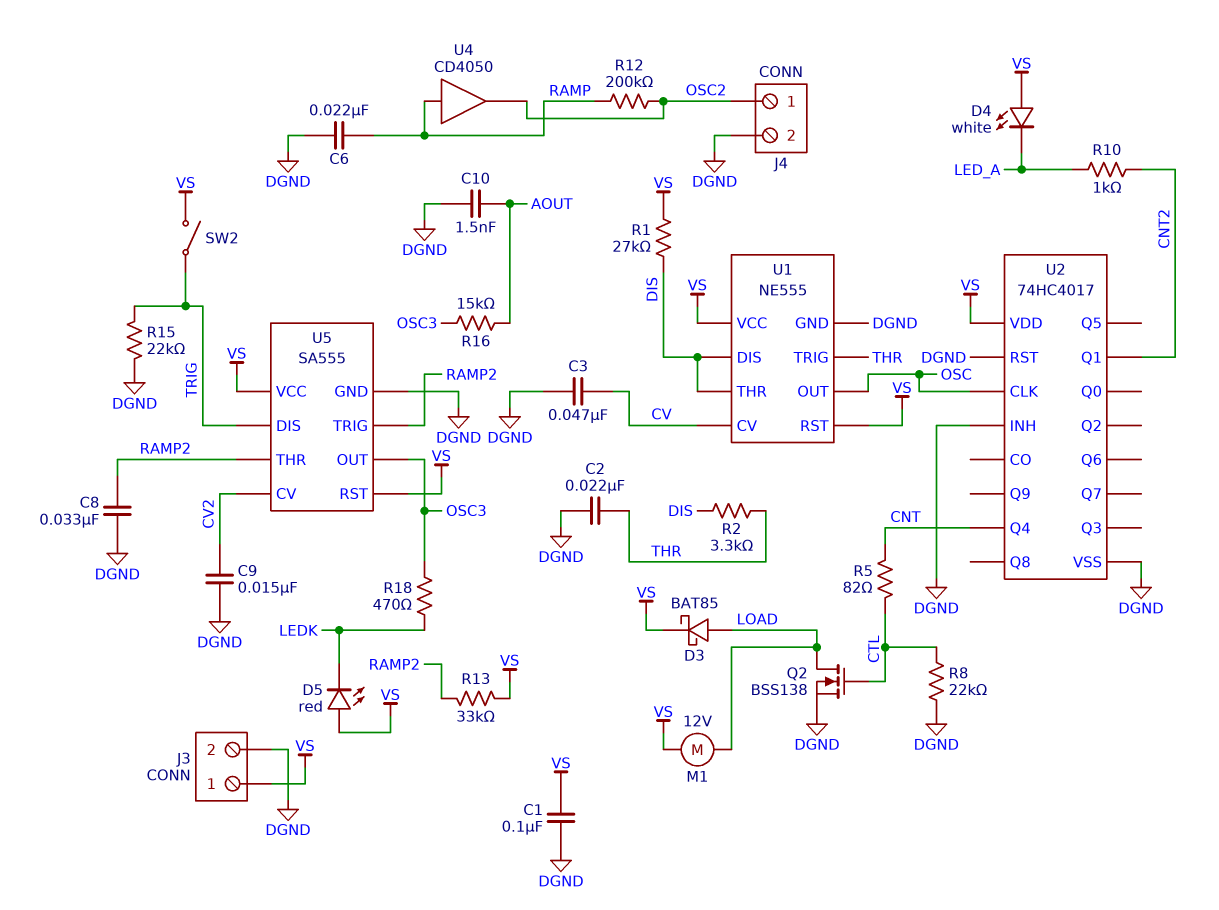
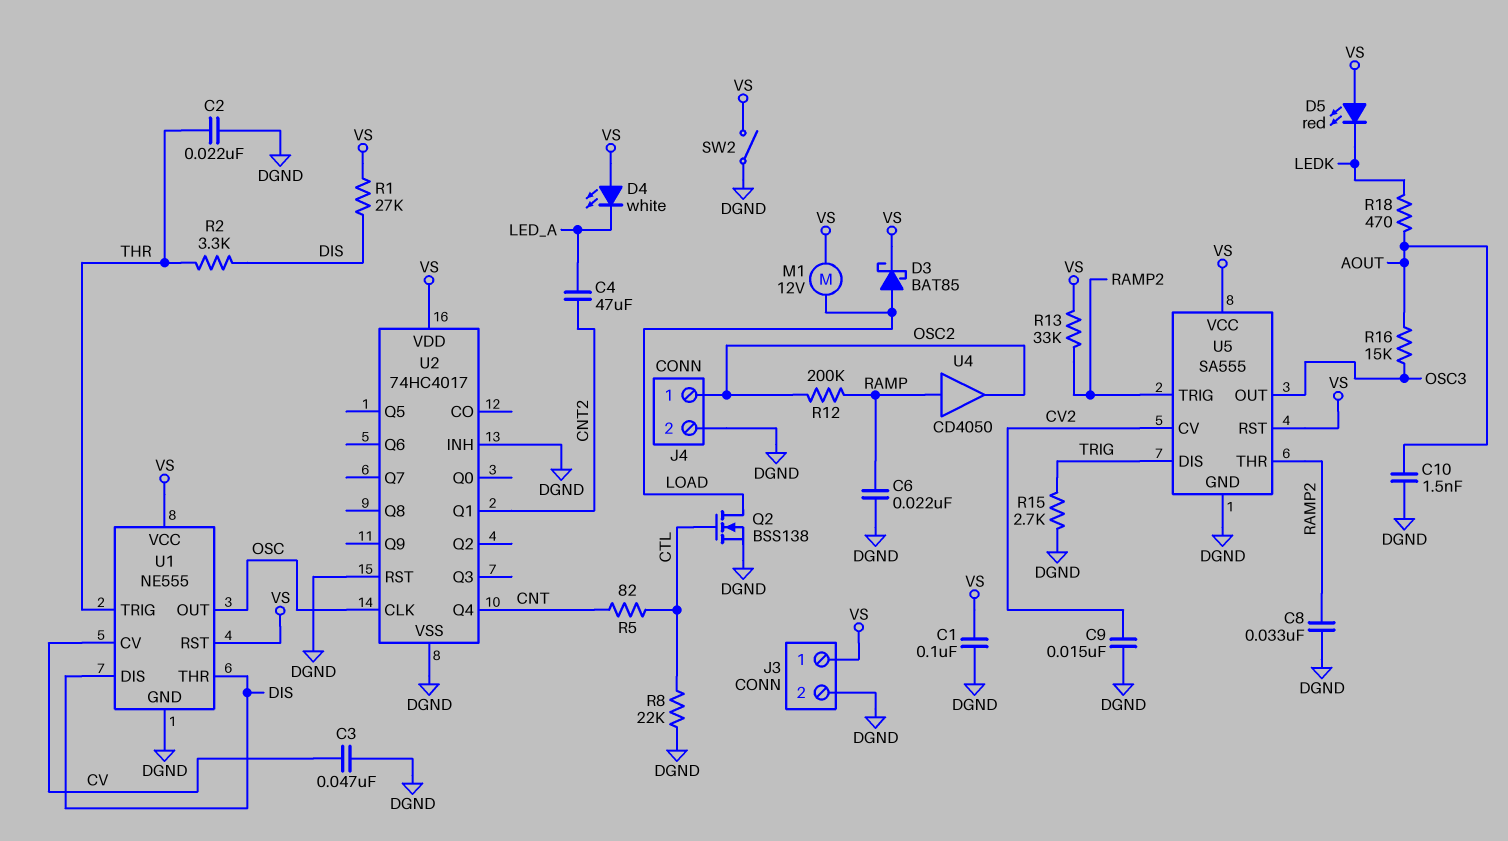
C4: none -> 47uF (CNT2, LED_A)
R10: 1k (CNT2, LED_A) -> none
R15: 22k (DGND, TRIG) -> 2.7k (DGND, TRIG)
R18: 470 (LEDK, OSC3) -> 470 (AOUT, LEDK)
SW2: switch (TRIG, VS) -> switch (DGND, VS)

